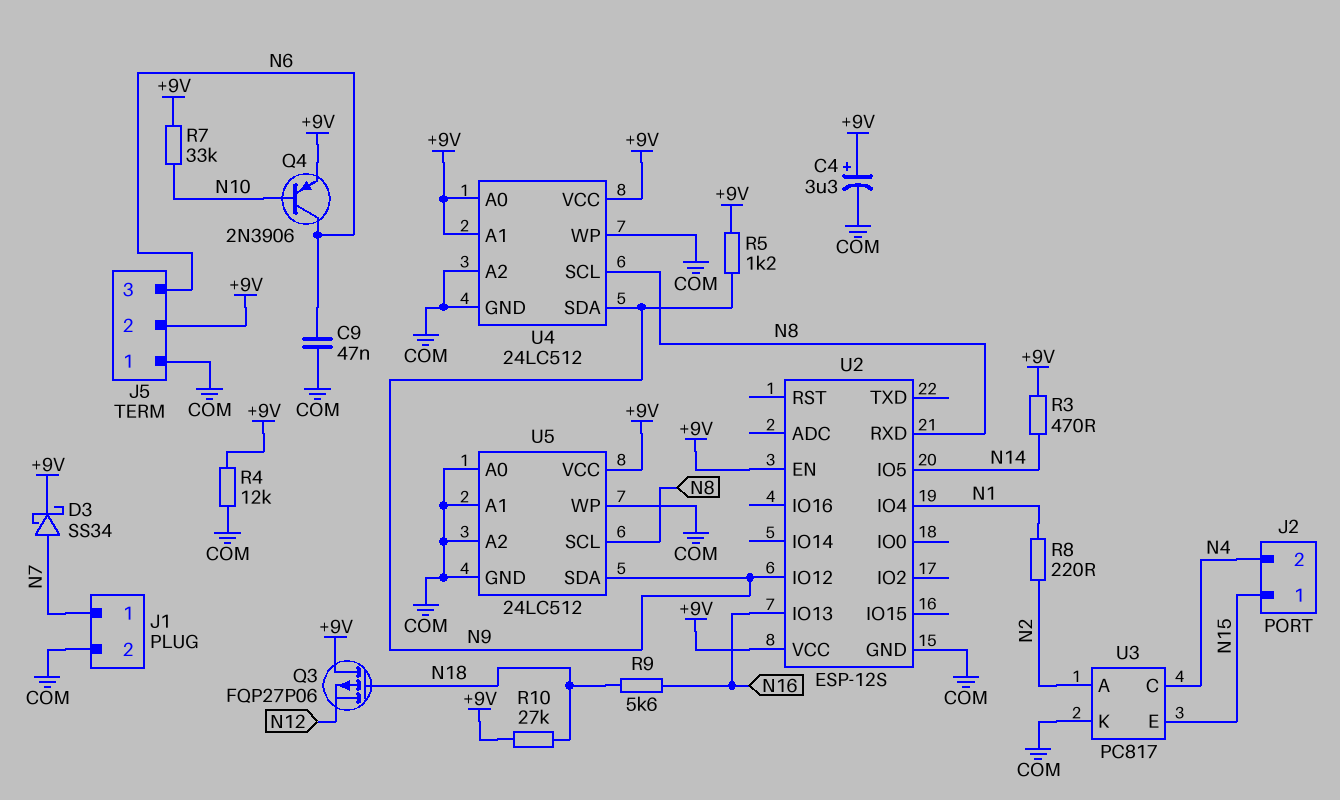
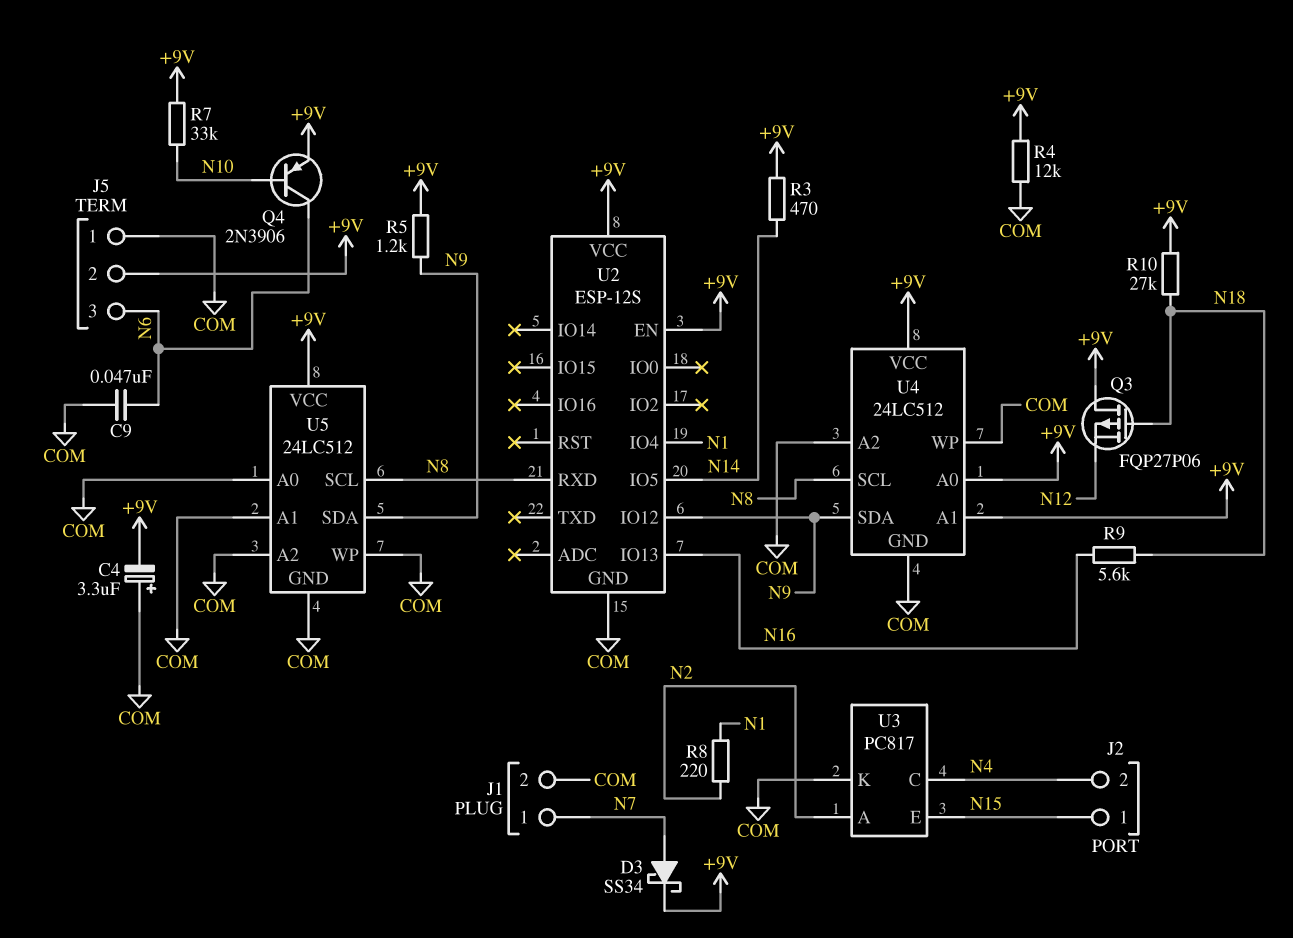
C4: 3.3uF (plus +9V, minus COM) -> 3.3uF (plus COM, minus +9V)

